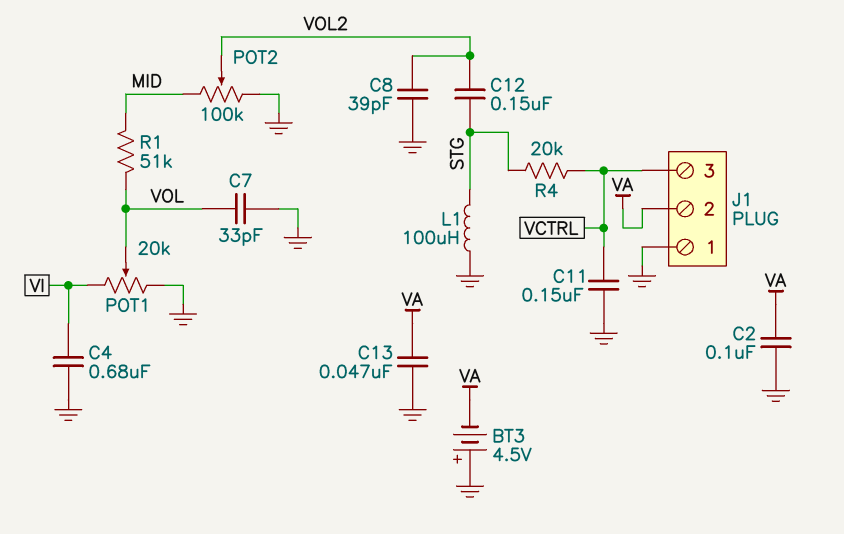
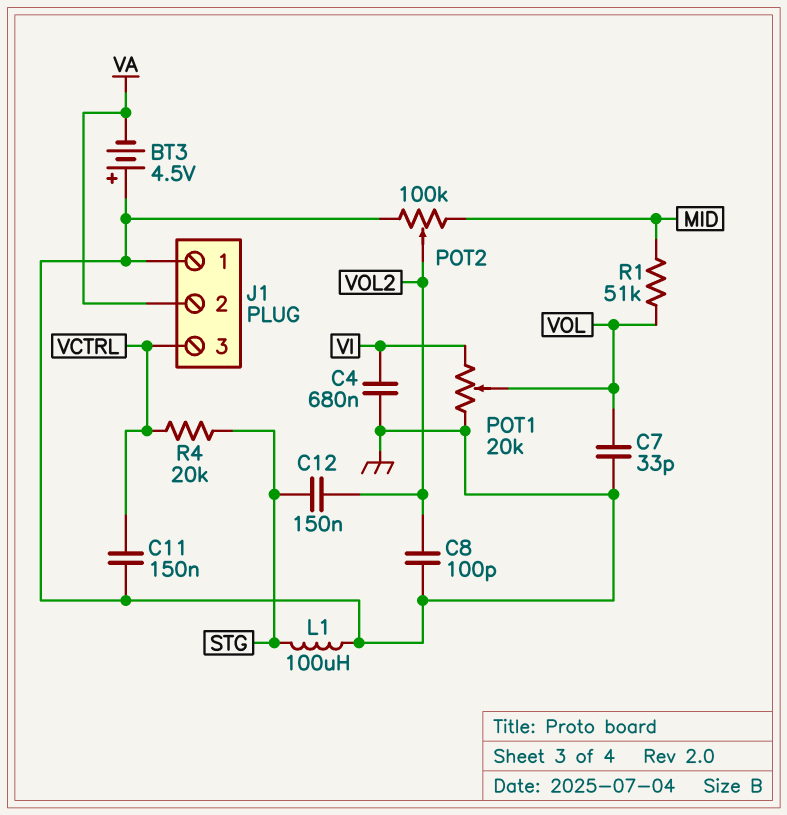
C2: 100nF (GND, VA) -> none
C8: 39pF (GND, VOL2) -> 100pF (GND, VOL2)
C13: 47nF (GND, VA) -> none

